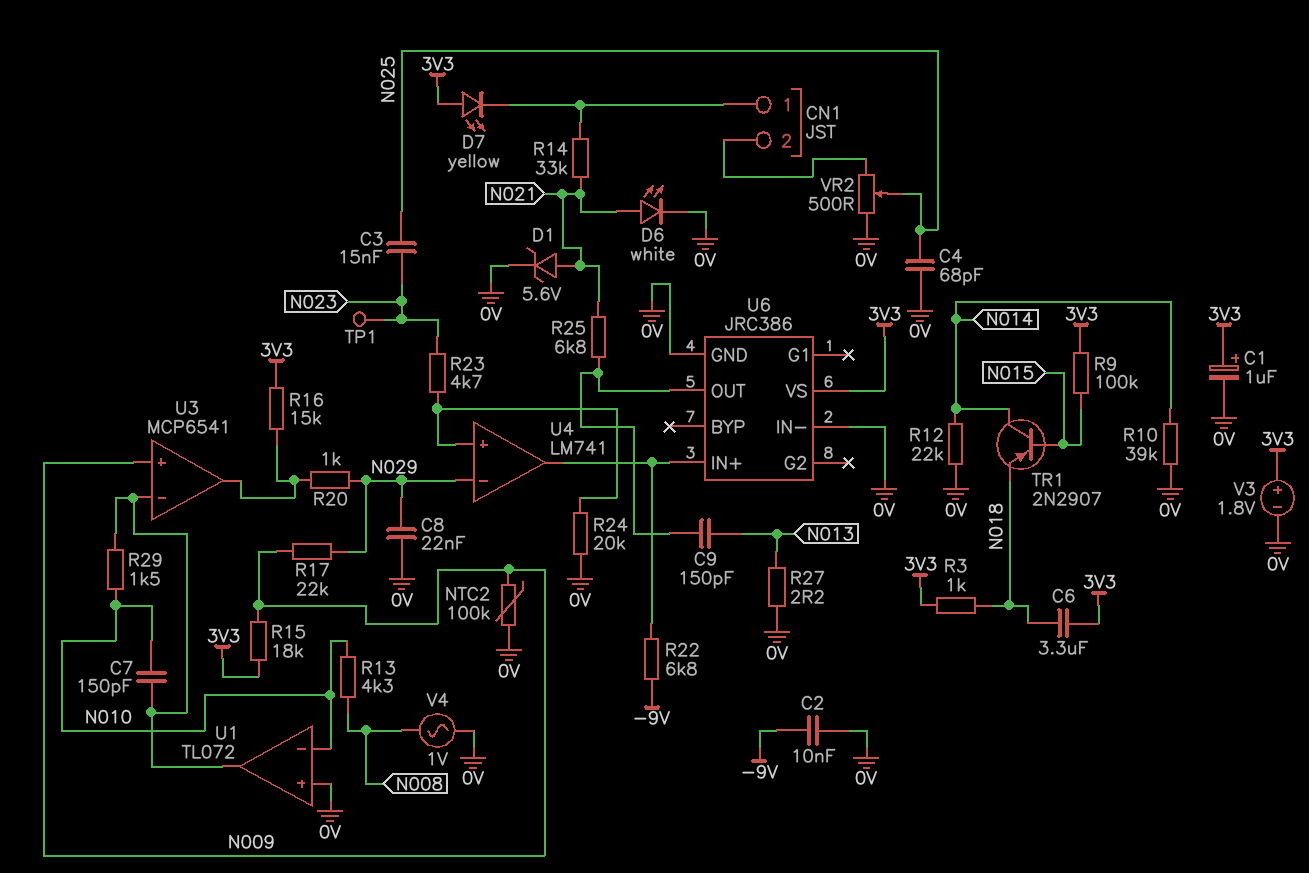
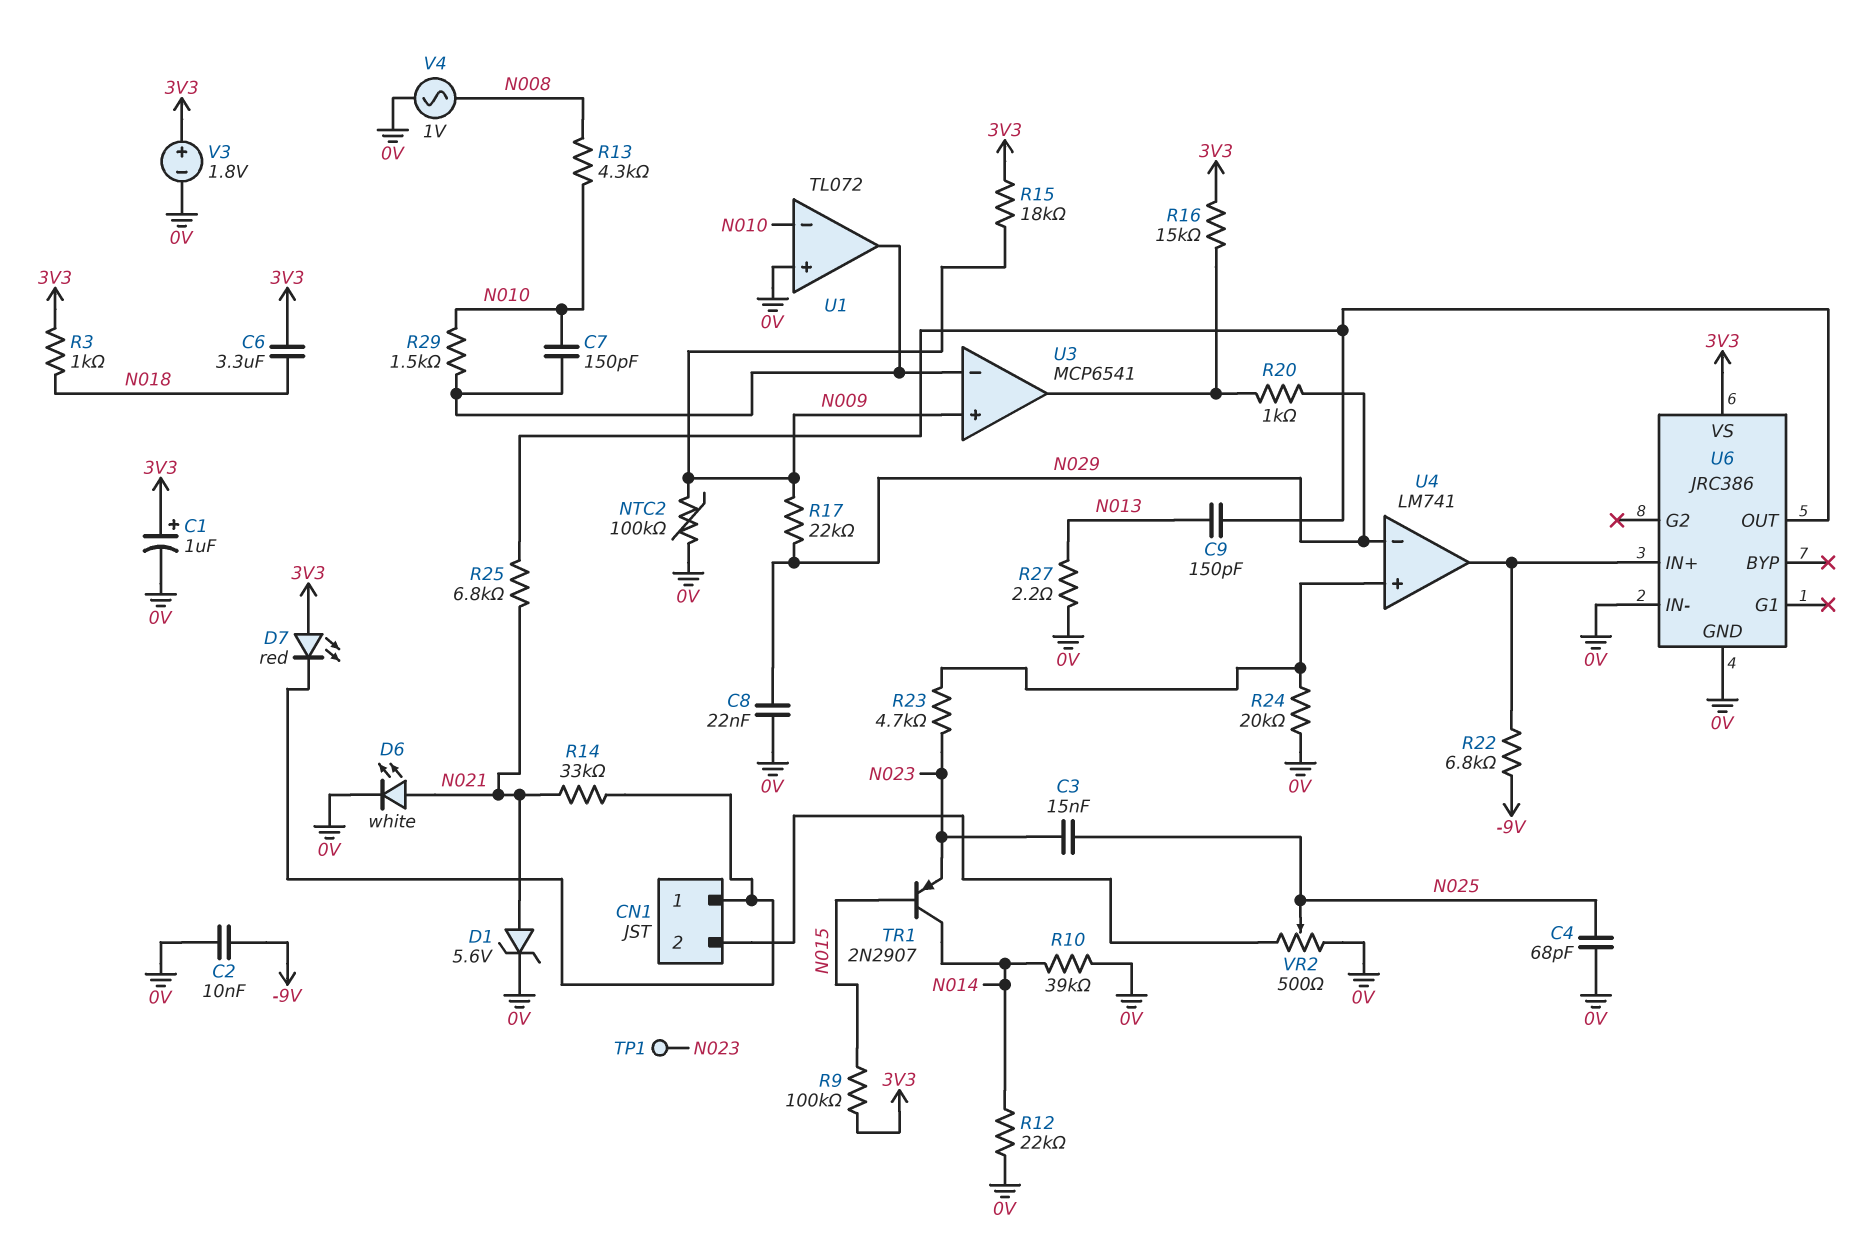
D7: LED yellow (A 3V3, K CN1/1) -> LED red (A 3V3, K CN1/1)
TR1: PNP 2N2907 (B N015, C N014, E N018) -> PNP 2N2907 (B N015, C N014, E N023)

